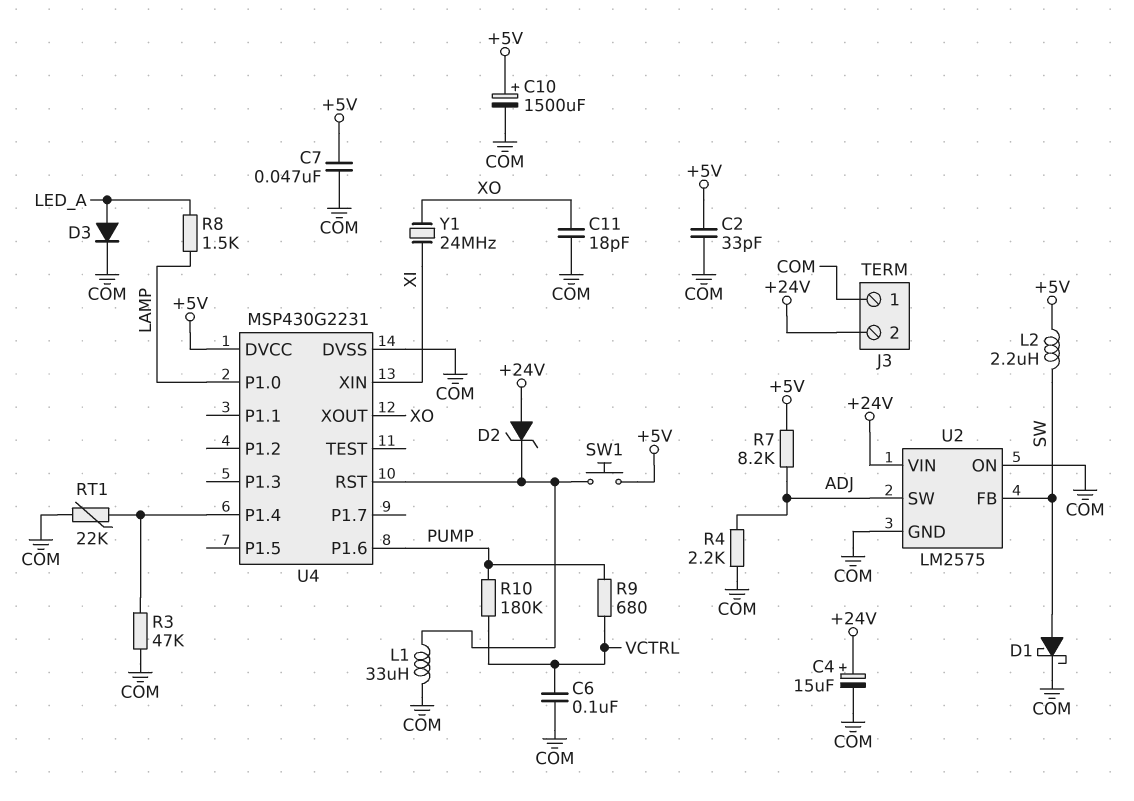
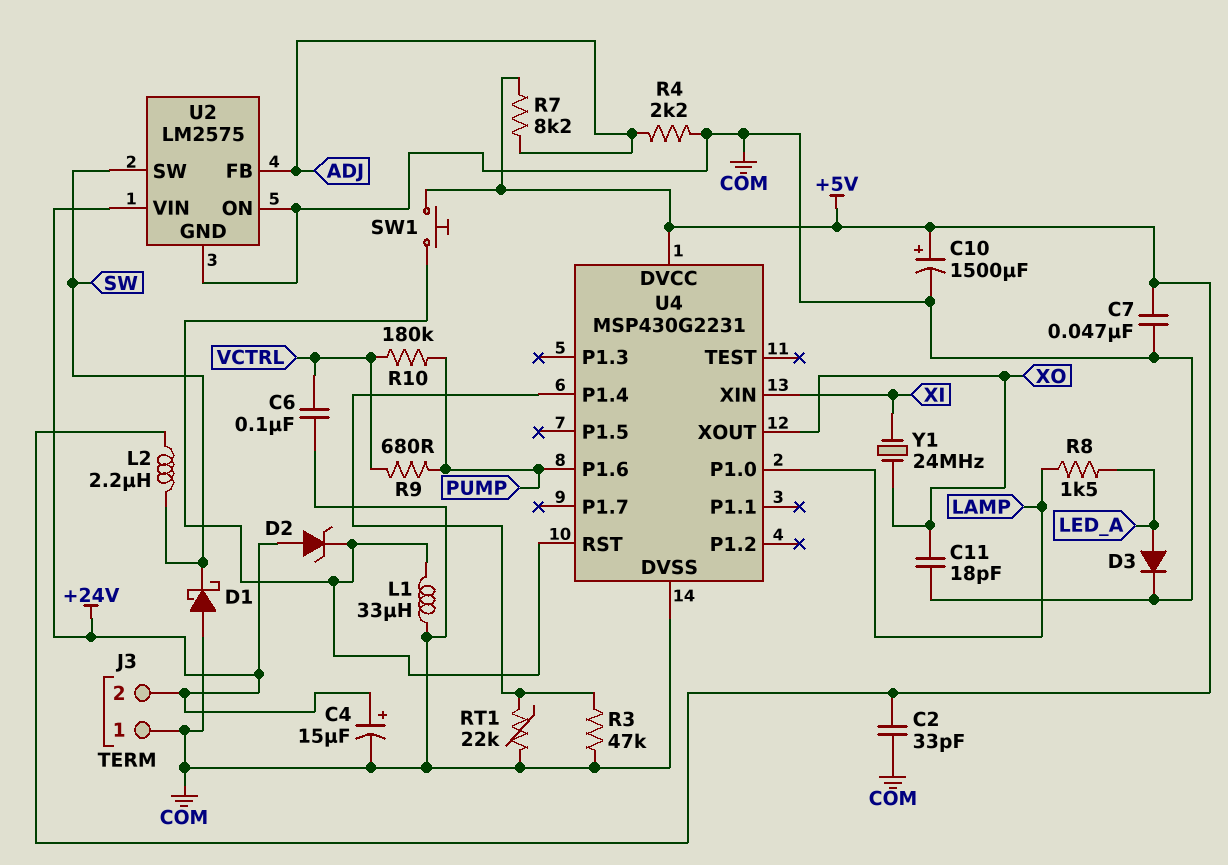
D1: schottky (A SW, K COM) -> schottky (A COM, K SW)
U2 pin FB: SW -> ADJ
U2 pin SW: ADJ -> SW

